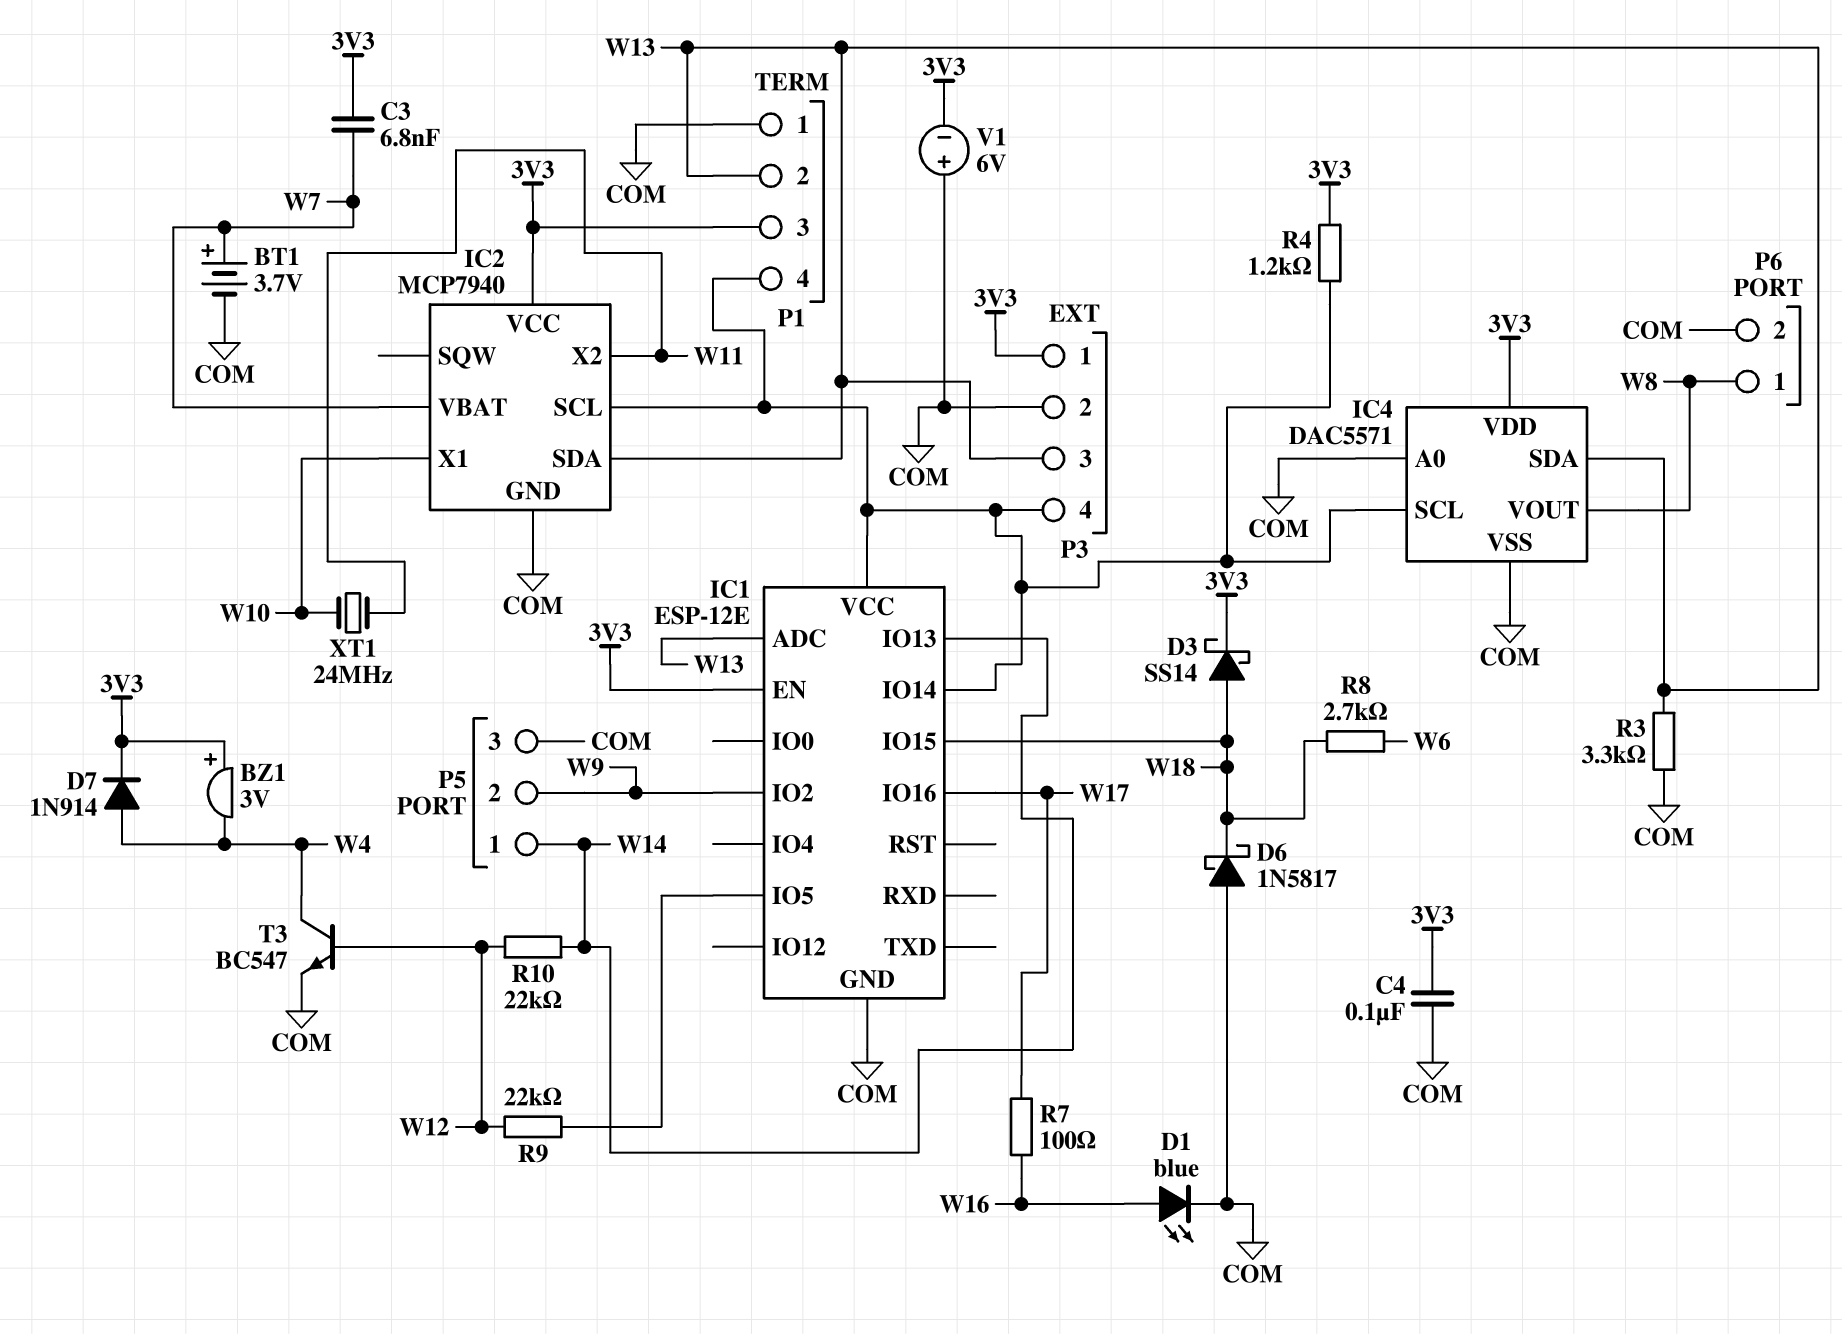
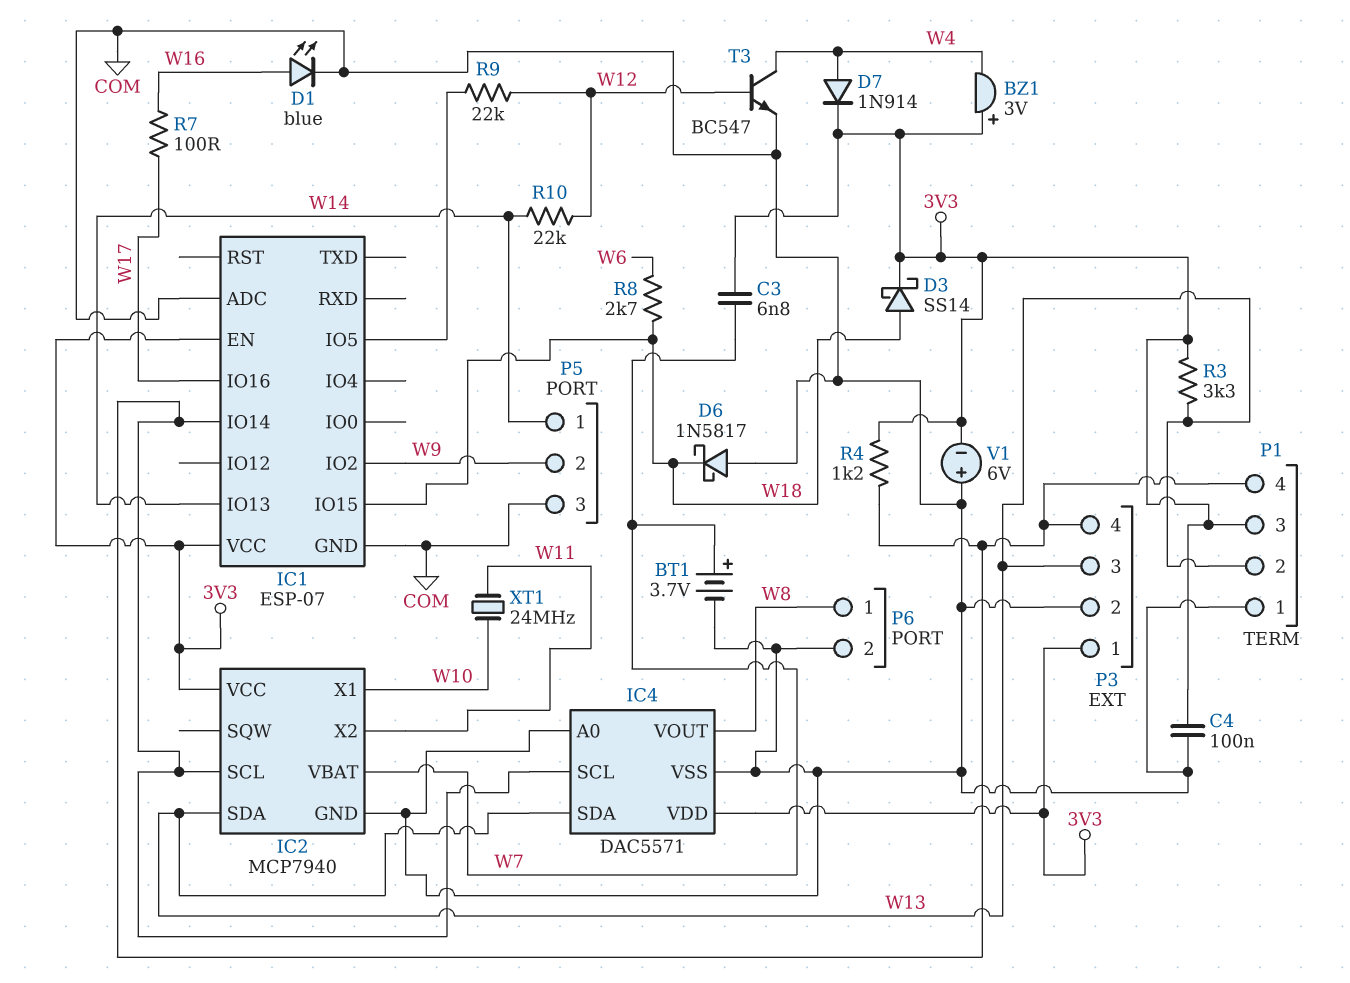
IC1: ESP-12E -> ESP-07
IC1 pin ADC: W13 -> COM
IC1 pin VCC: IC1/IO14 -> 3V3
R3: 3.3k (COM, W13) -> 3.3k (3V3, W13)

